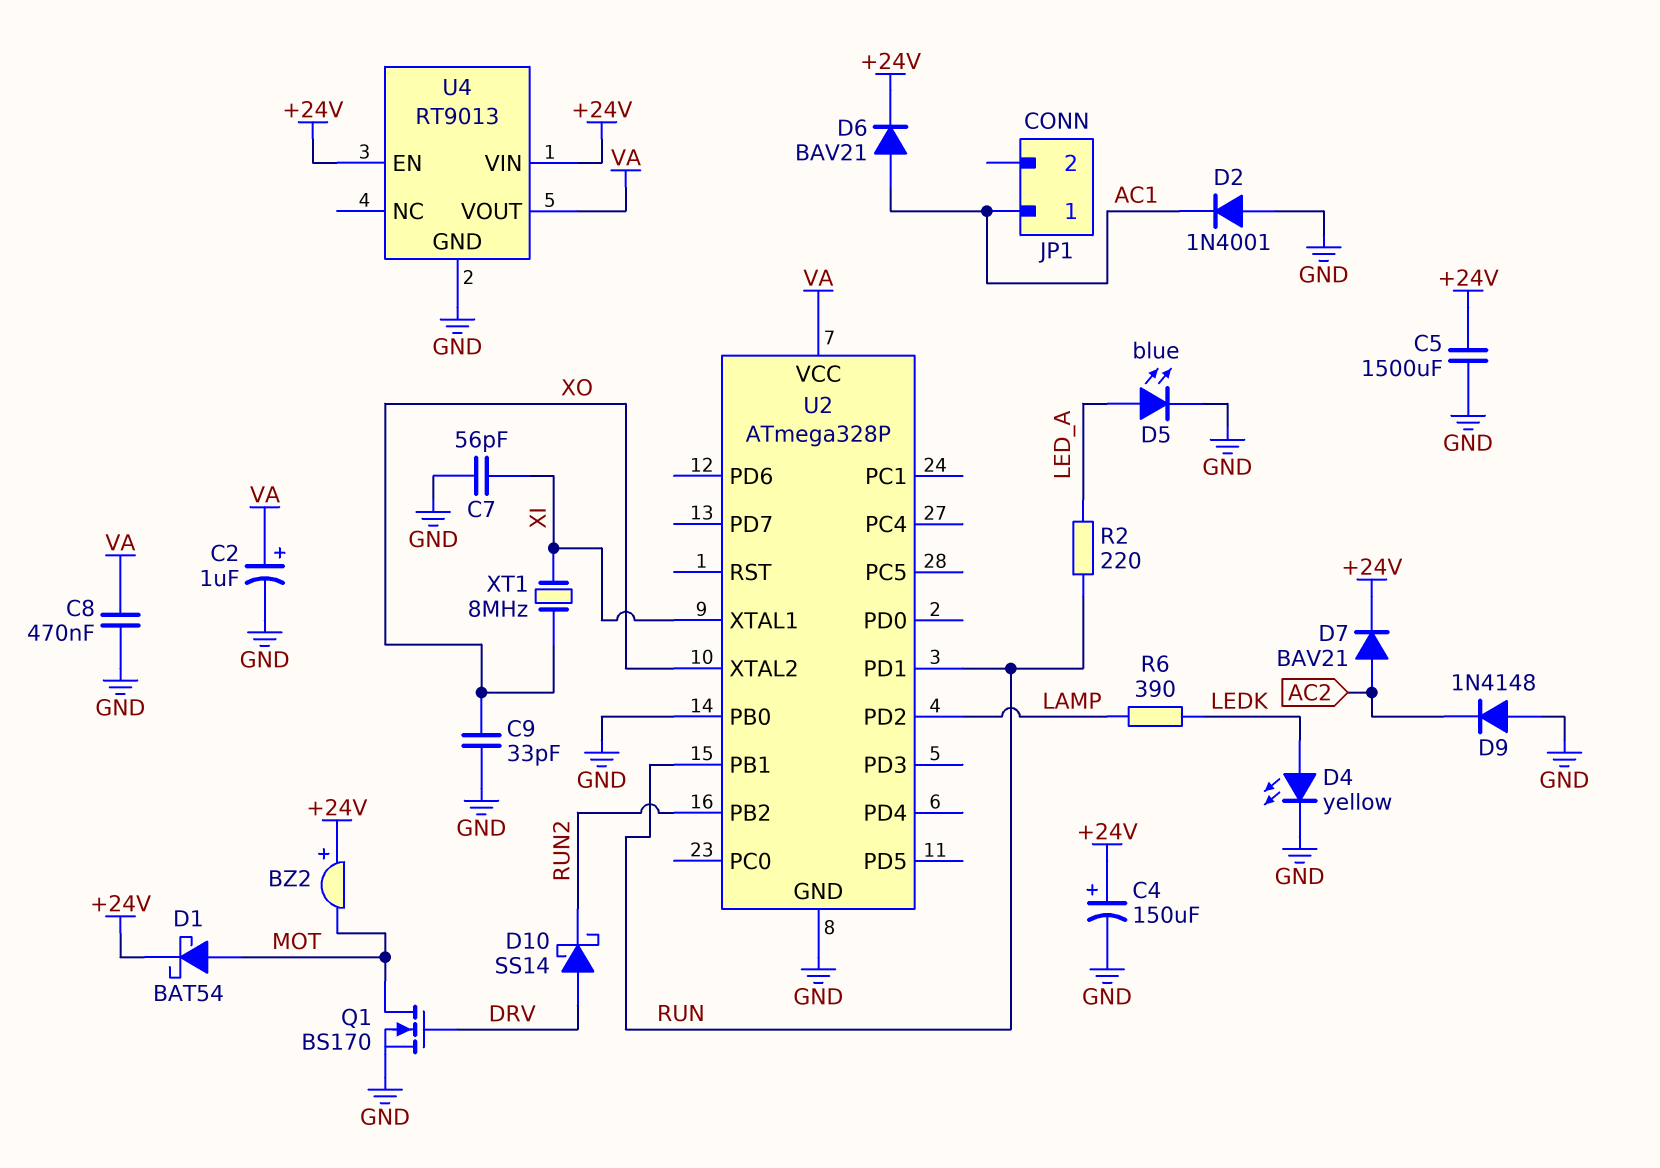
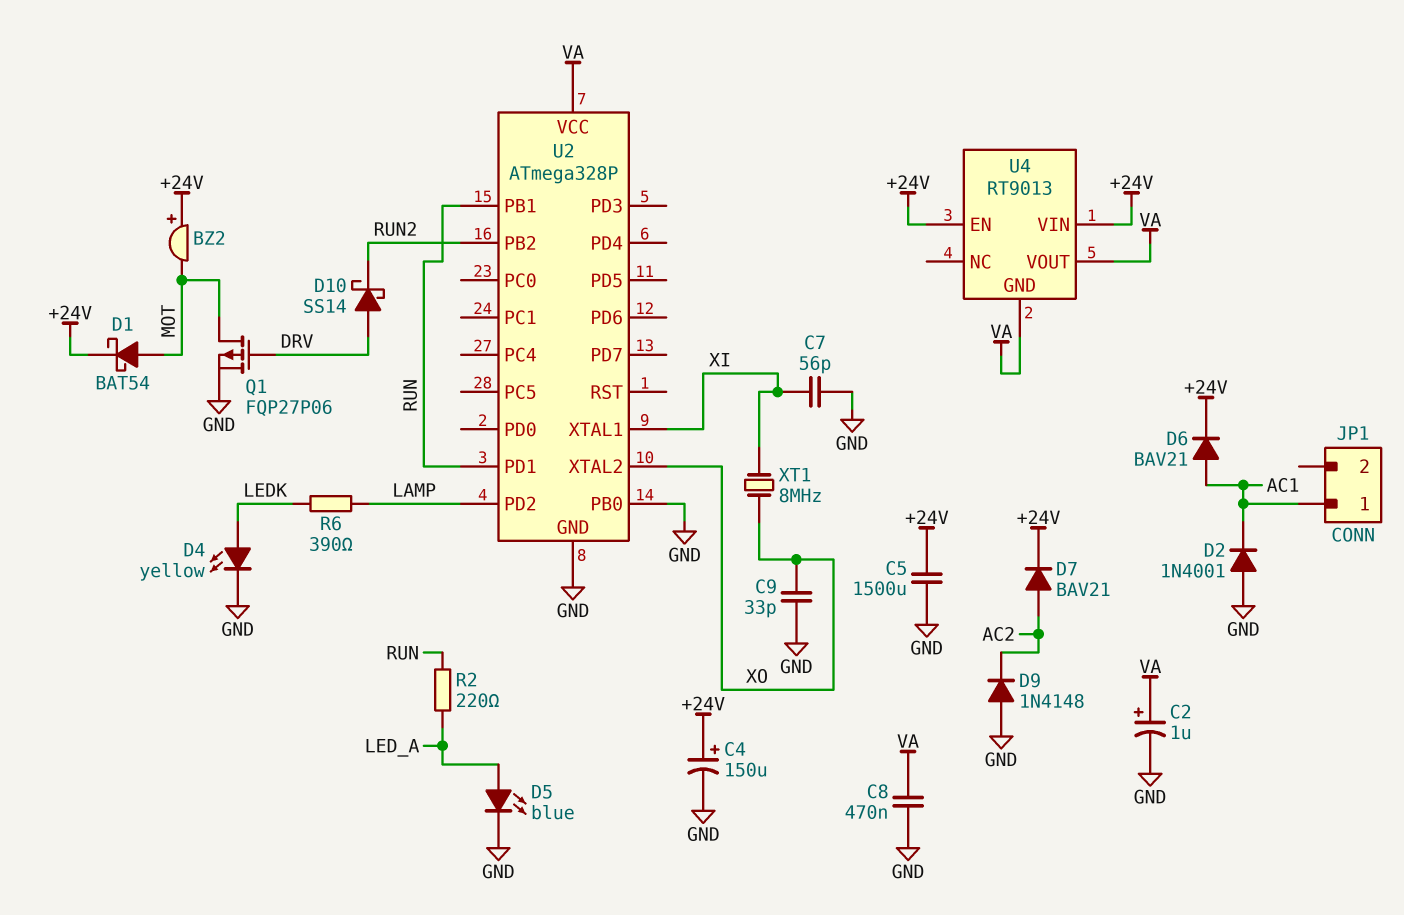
Q1: NMOS BS170 (G DRV, D MOT, S GND) -> PMOS FQP27P06 (G DRV, D MOT, S GND)
U4 pin GND: GND -> VA

